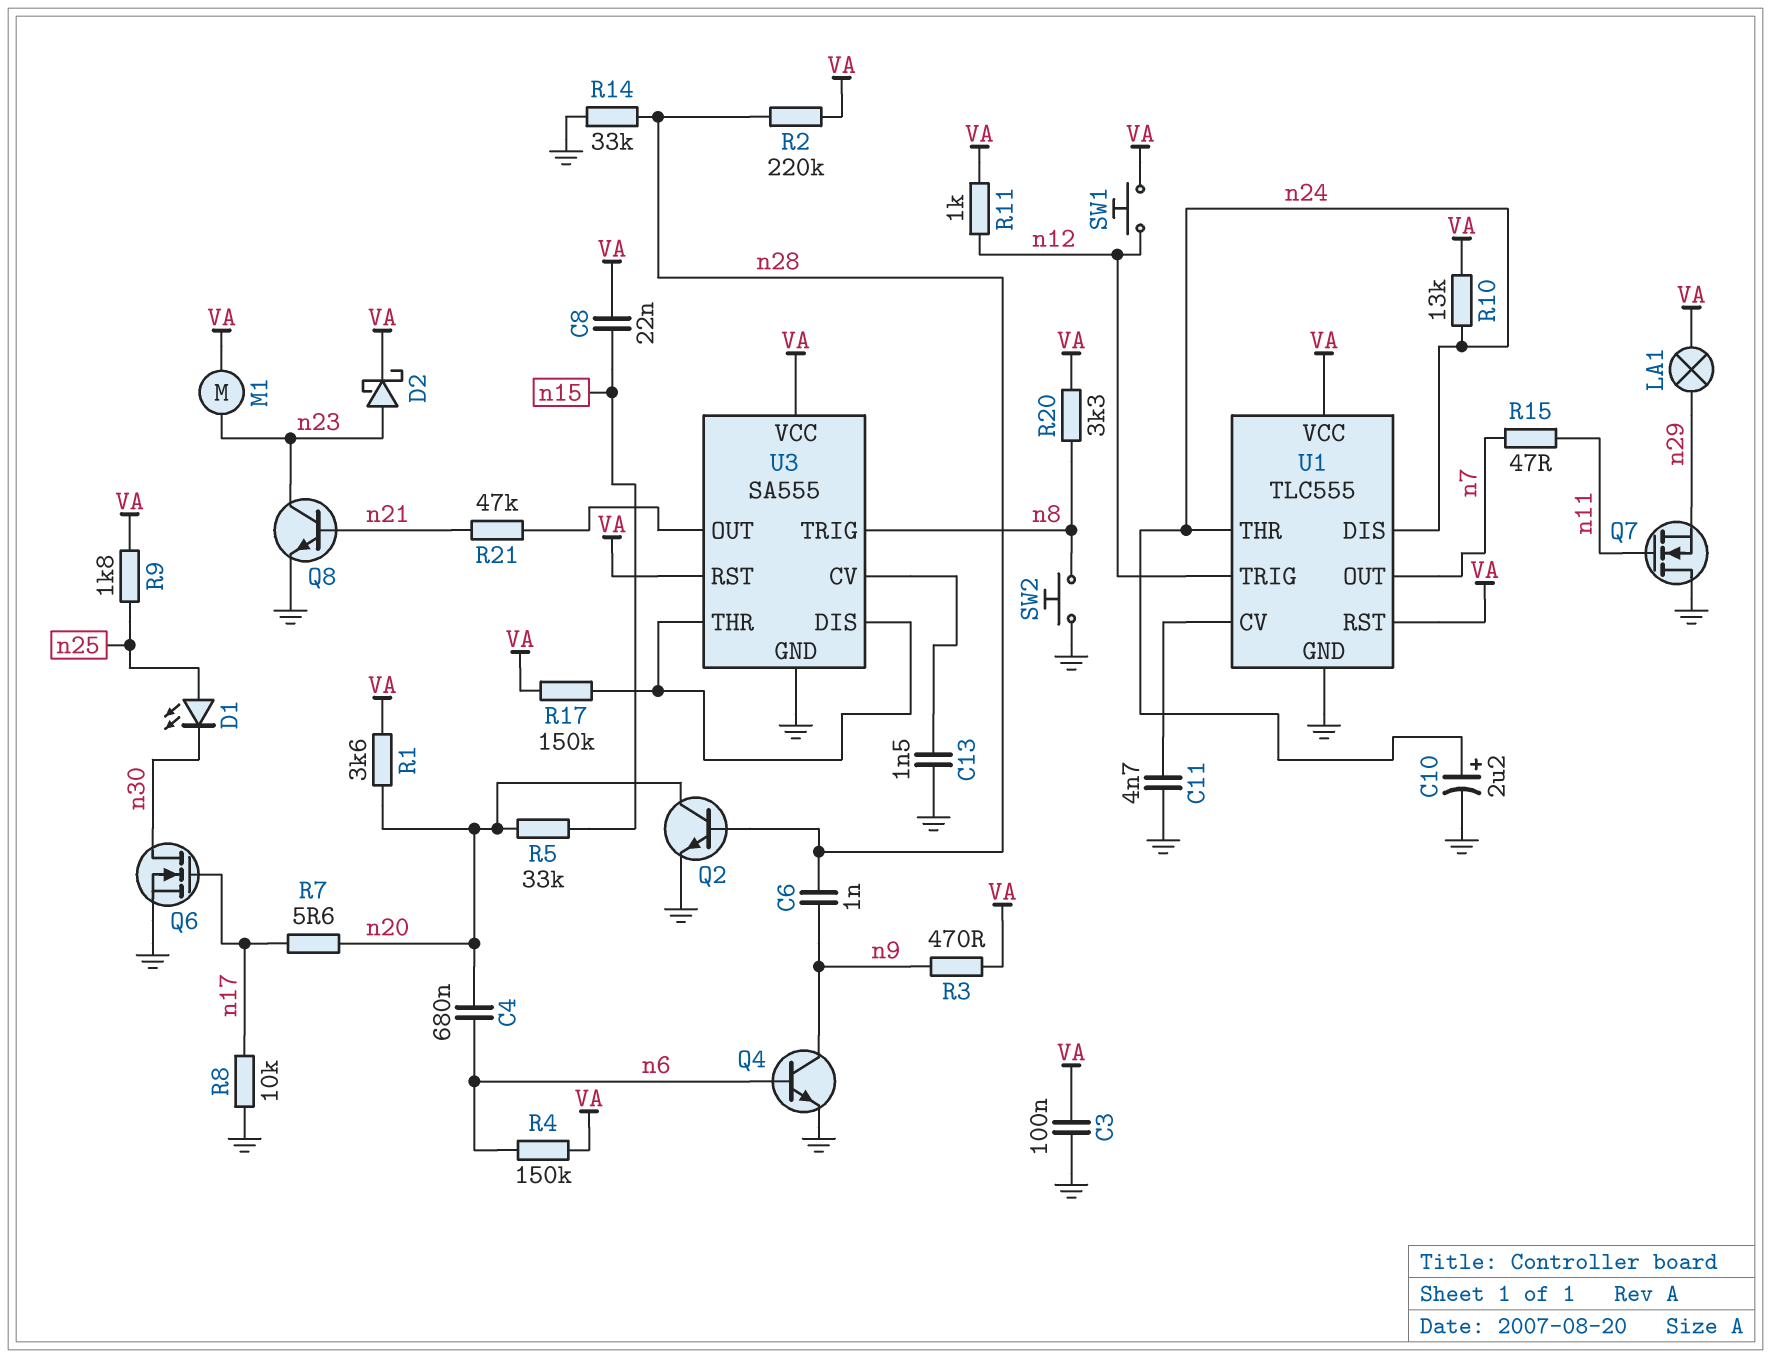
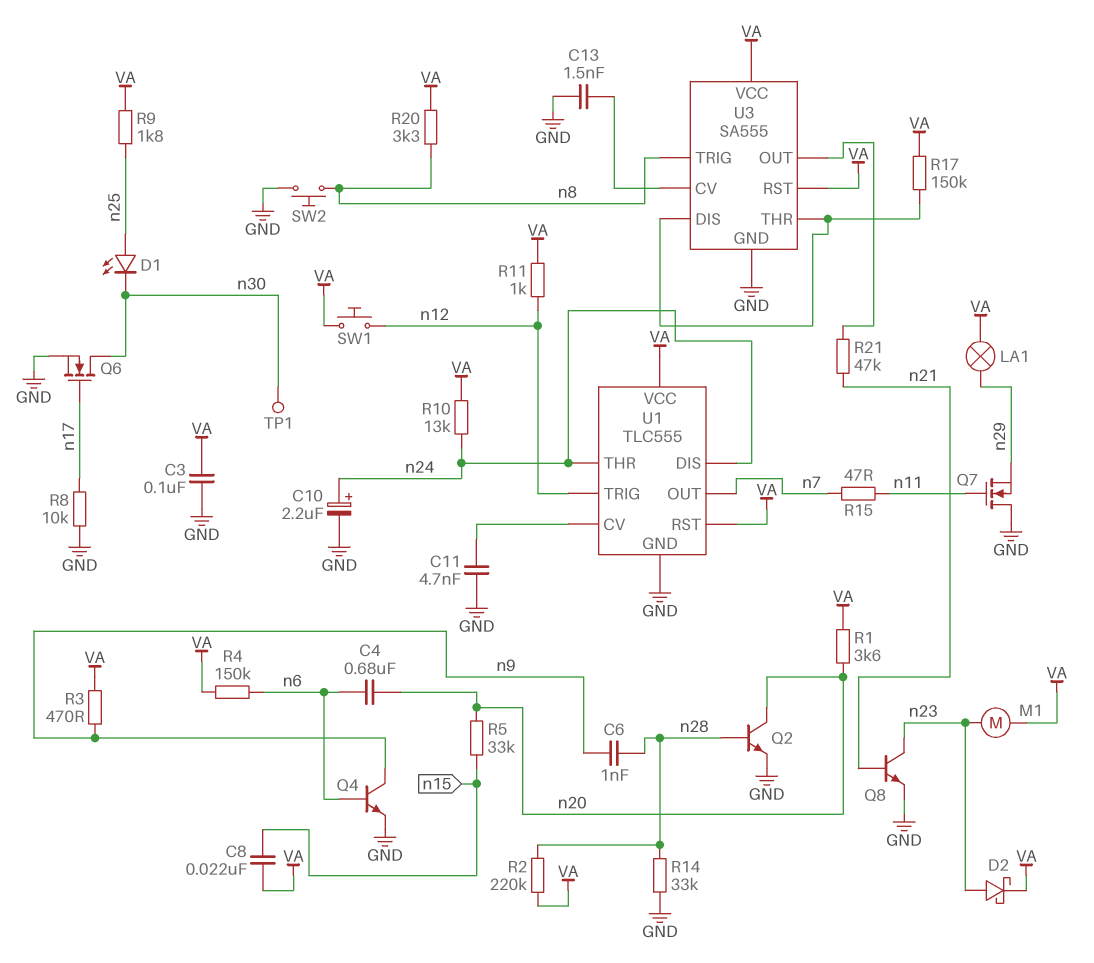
R7: 5.6 (n17, n20) -> none
TP1: none -> test point (n30)

